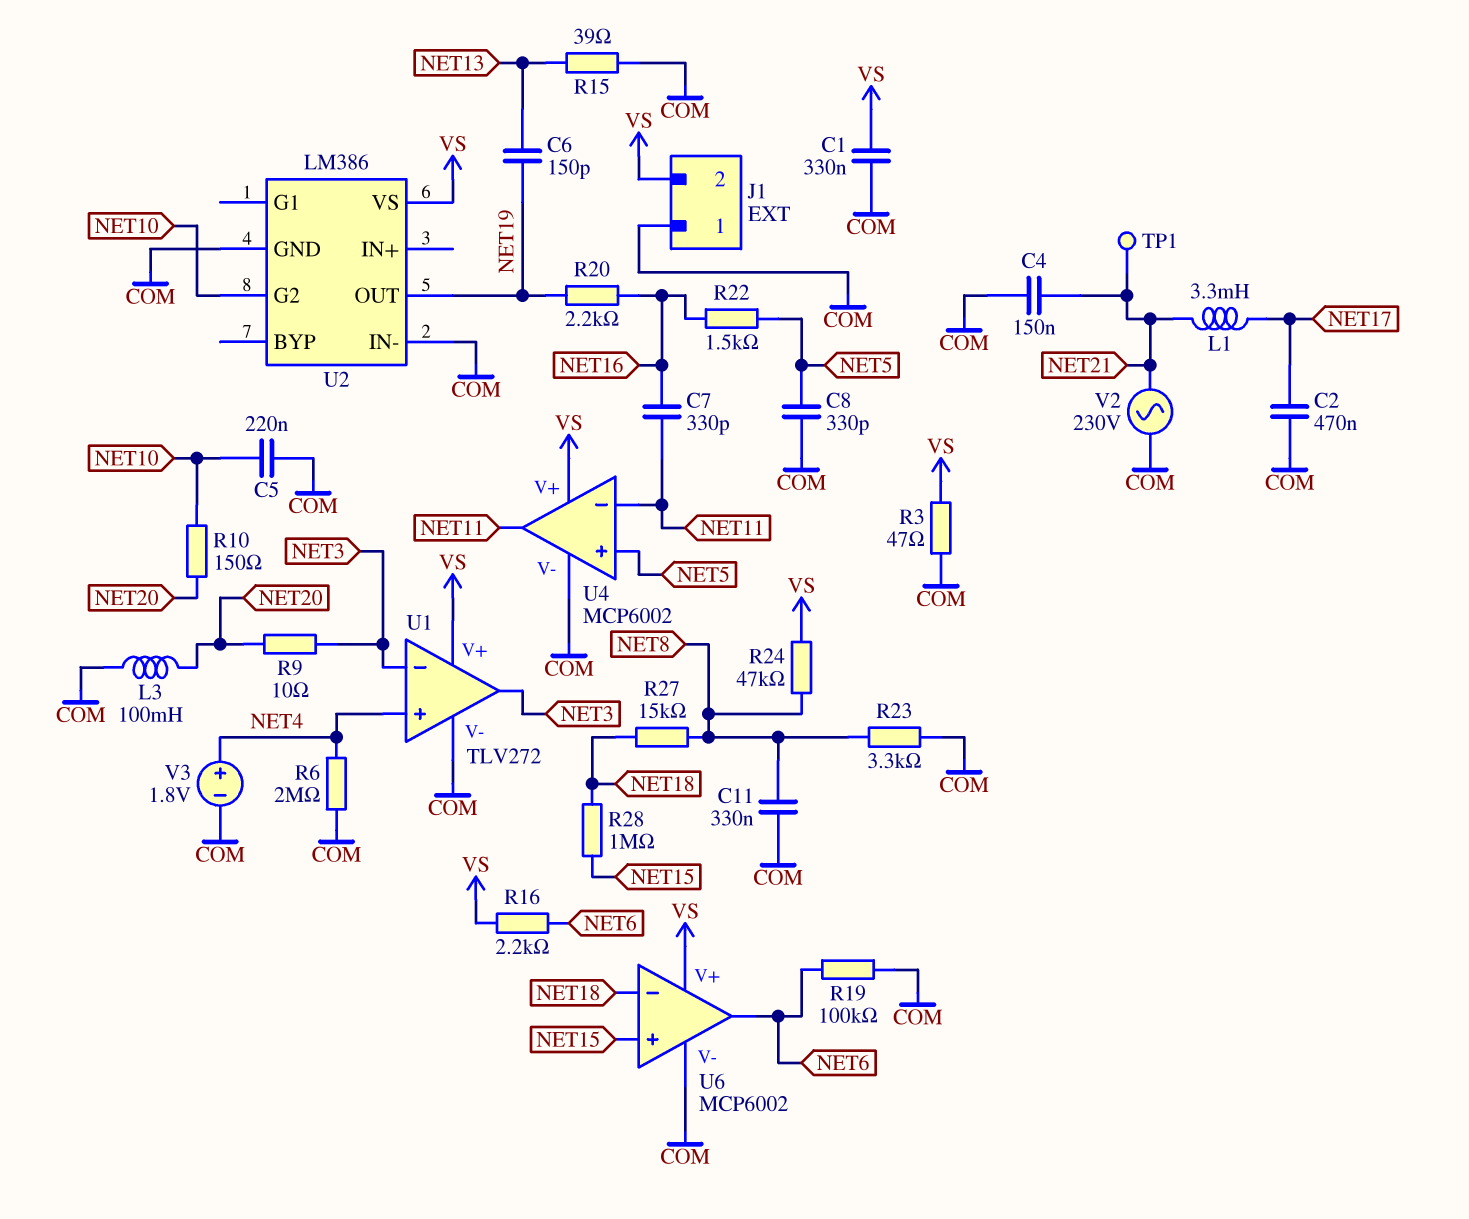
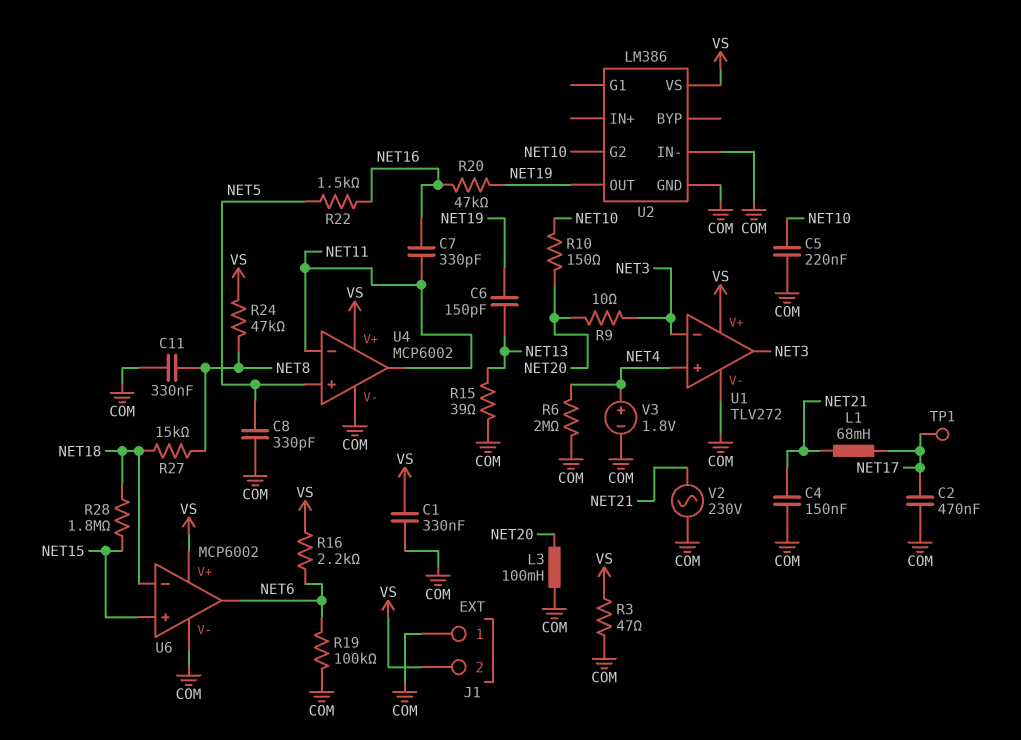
L1: 3.3mH (NET17, NET21) -> 68mH (NET17, NET21)
R20: 2.2k (NET16, NET19) -> 47k (NET16, NET19)
R23: 3.3k (COM, NET8) -> none
R28: 1M (NET15, NET18) -> 1.8M (NET15, NET18)
TP1: test point (NET21) -> test point (NET17)

